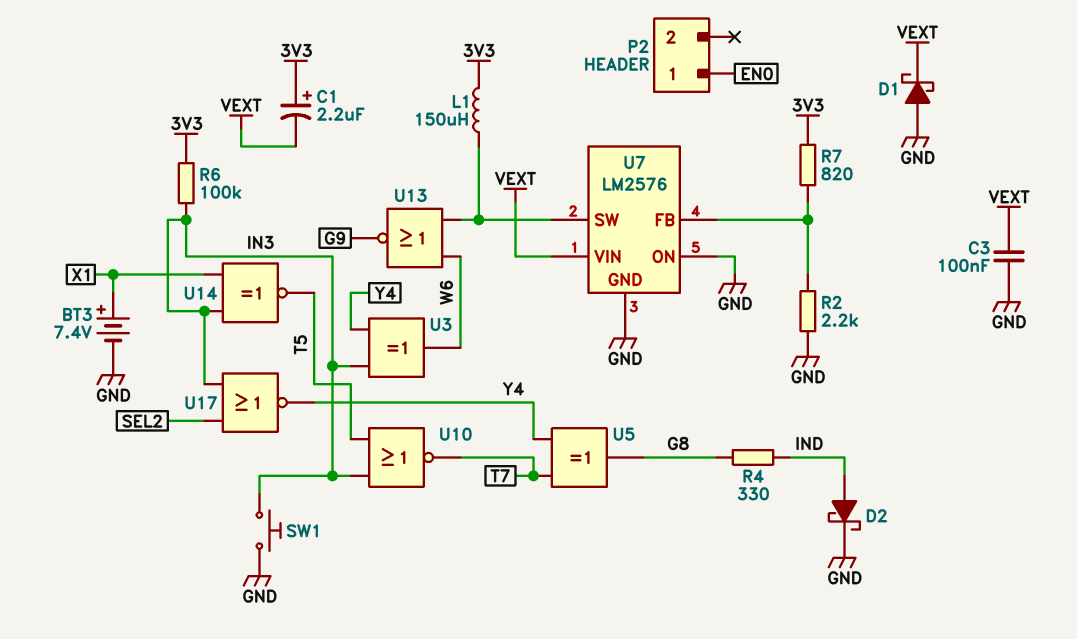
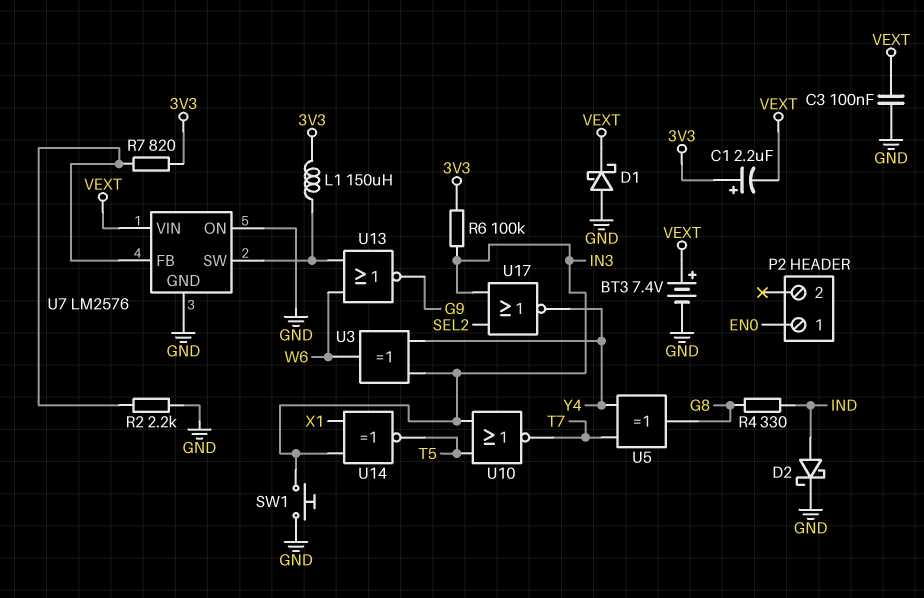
BT3: 7.4V (plus X1, minus GND) -> 7.4V (plus VEXT, minus GND)

